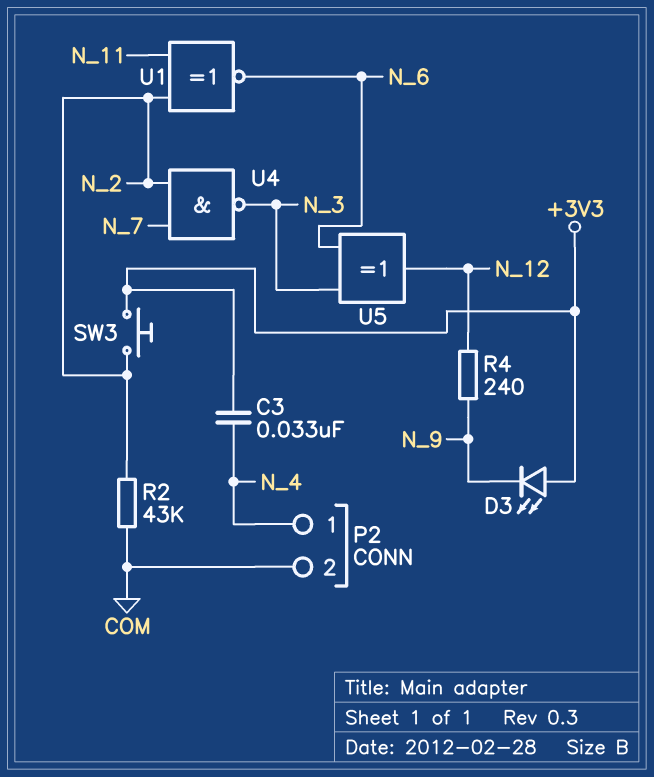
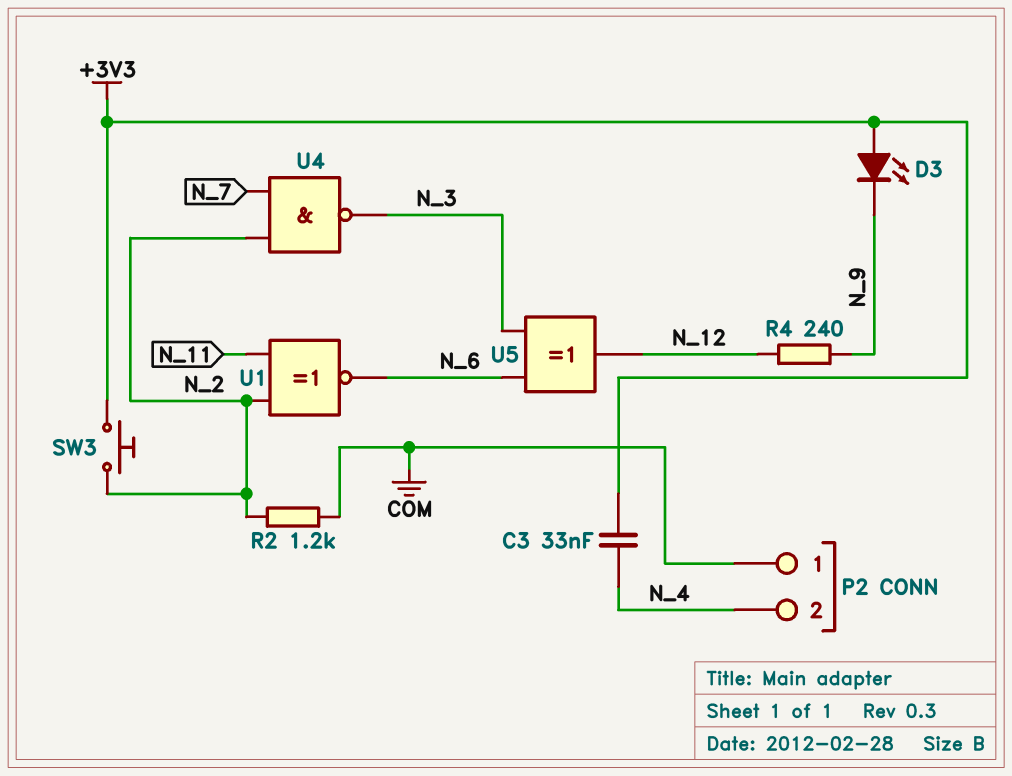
P2 pin 1: N_4 -> COM
P2 pin 2: COM -> N_4
R2: 43k (COM, N_2) -> 1.2k (COM, N_2)

